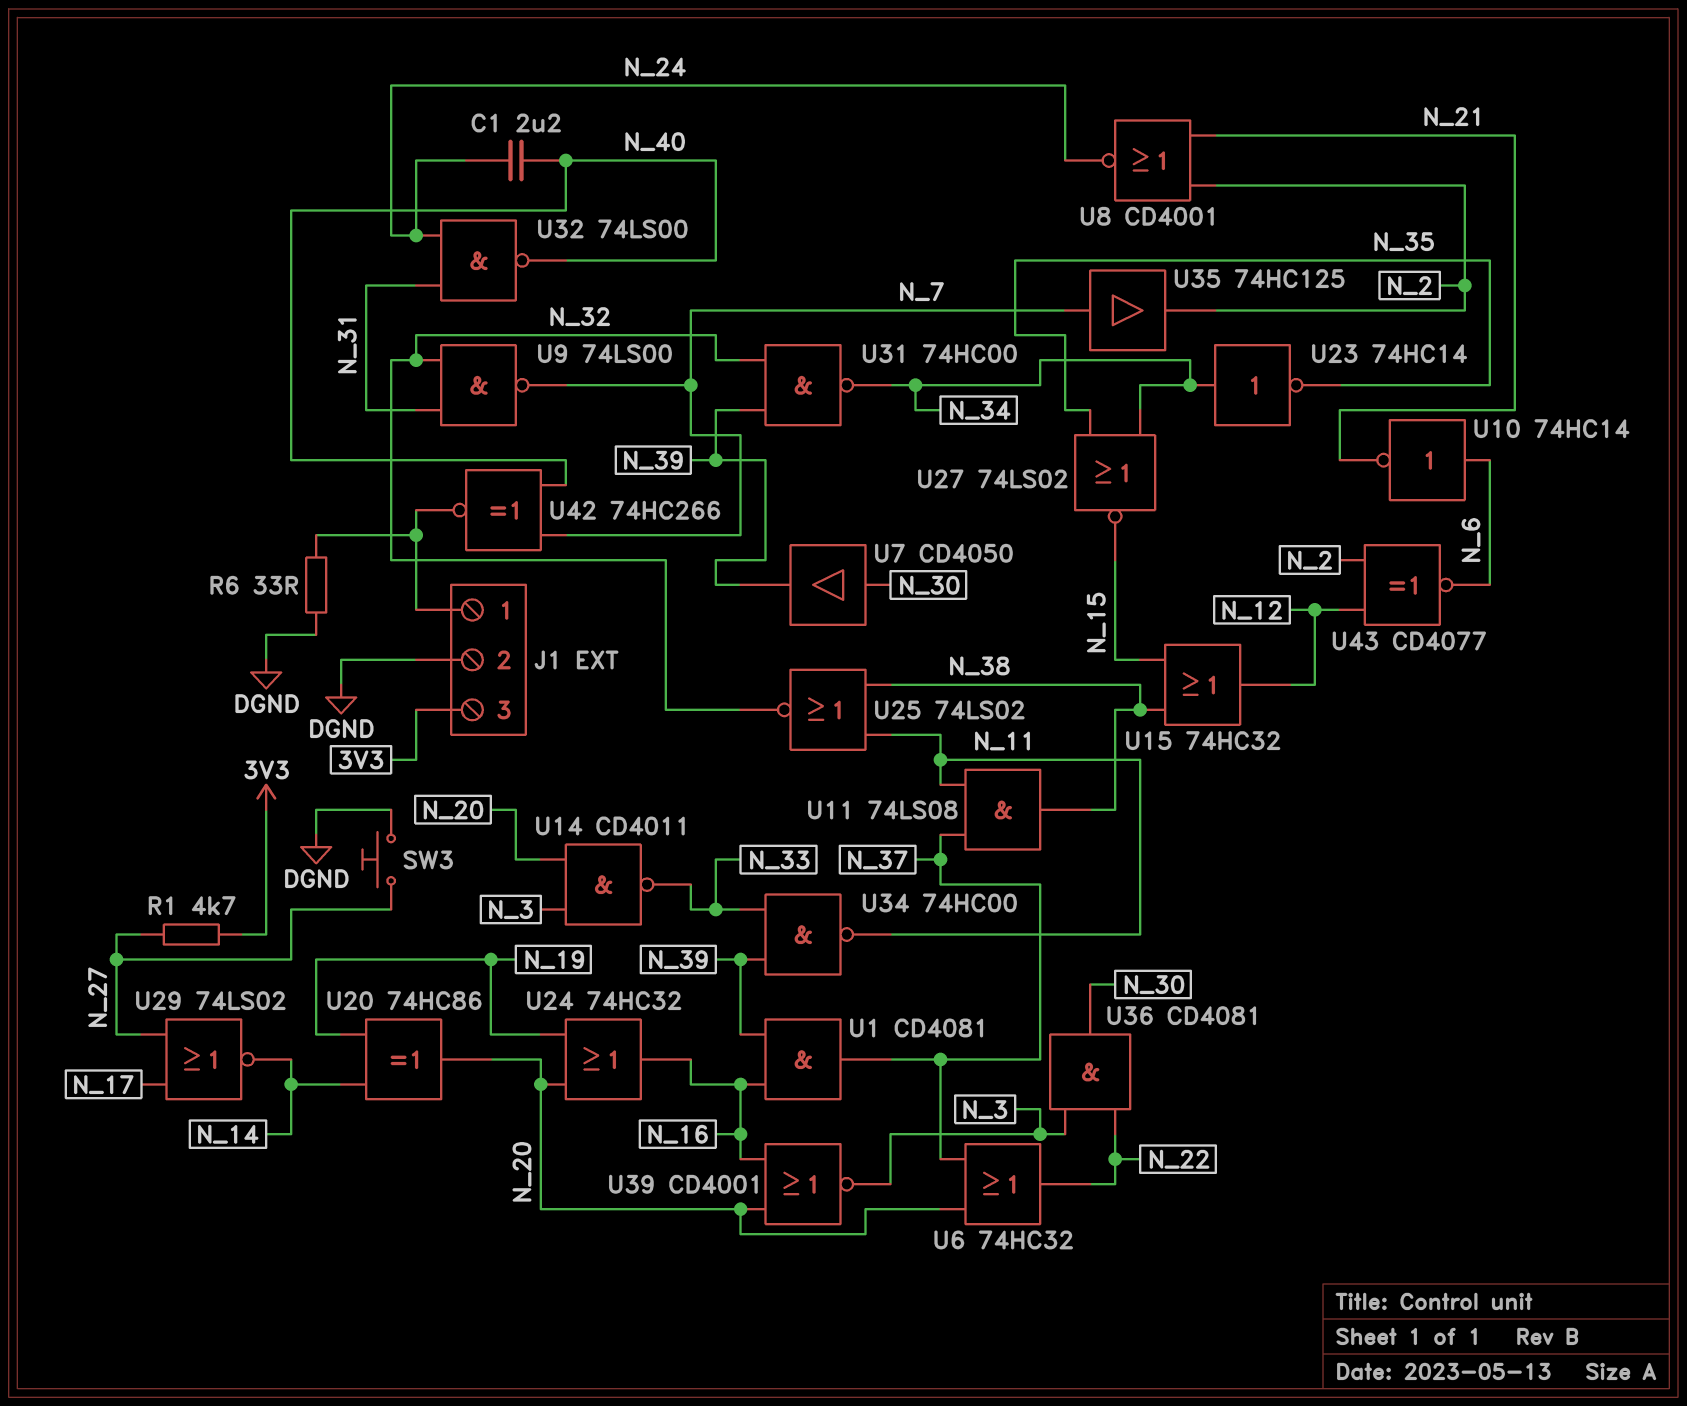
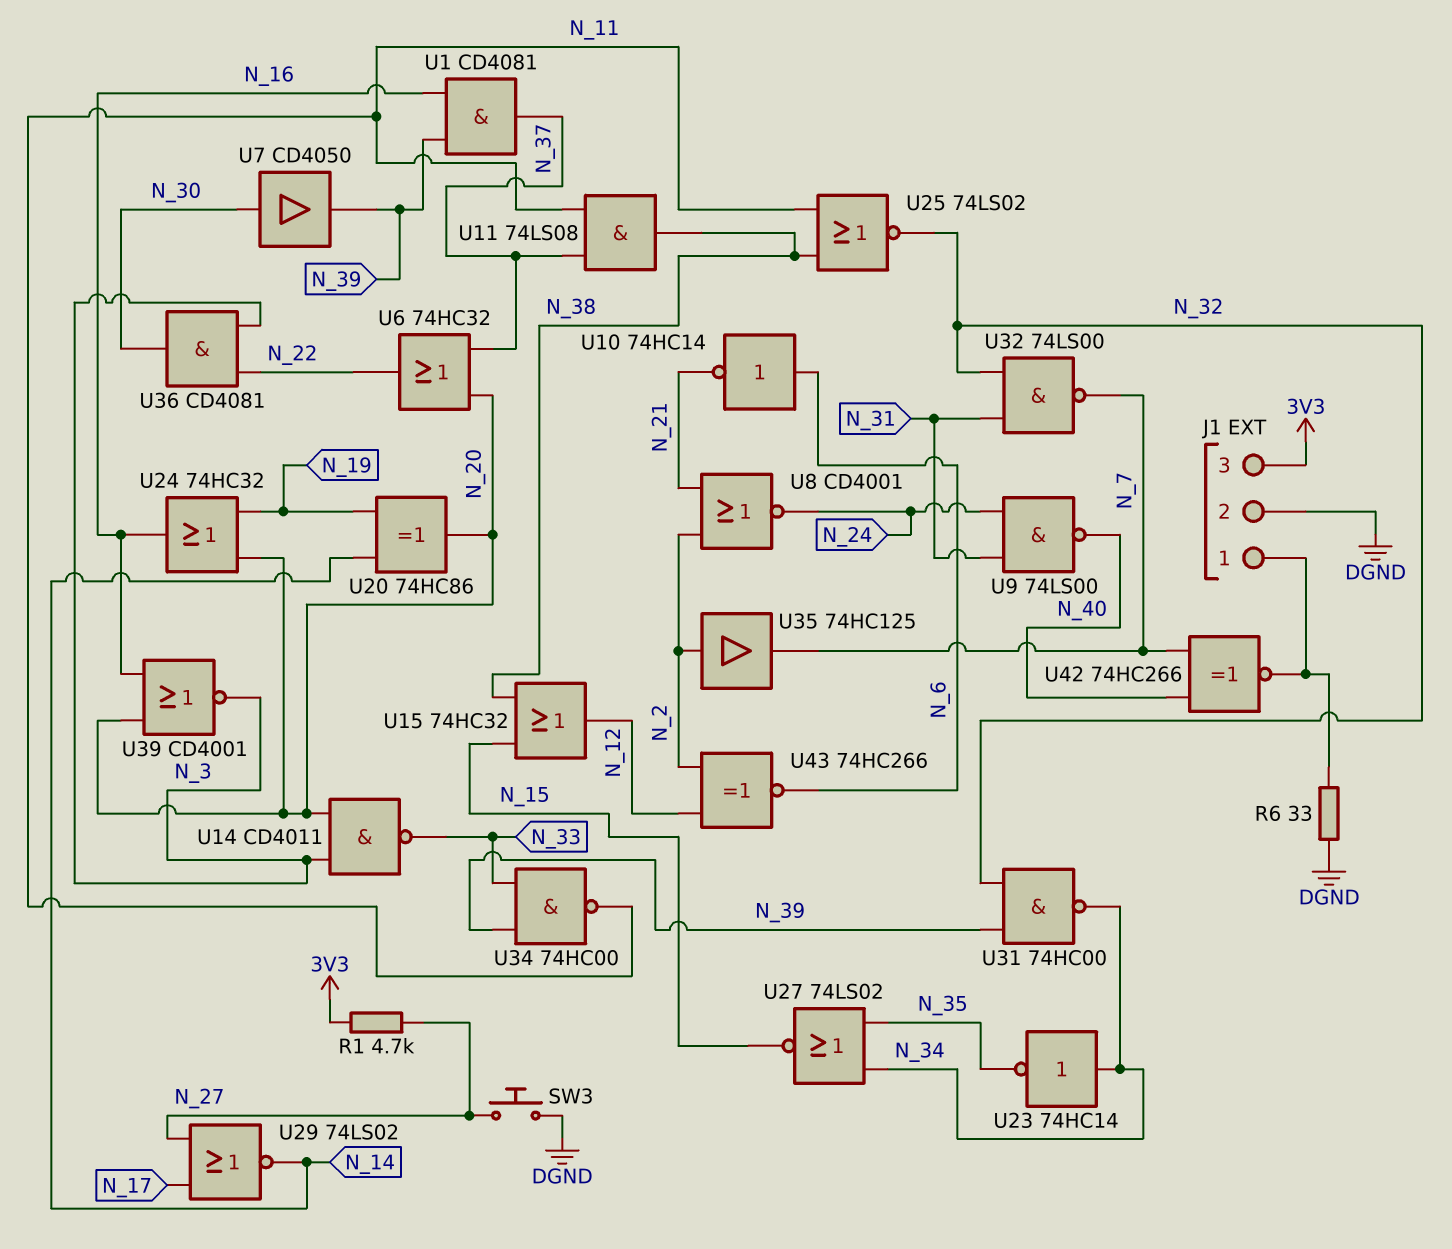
C1: 2.2uF (N_24, N_40) -> none
U9: NAND 74LS00 (in N_31, in N_32, out N_7) -> NAND 74LS00 (in N_24, in N_31, out N_40)
U32: NAND 74LS00 (in N_24, in N_31, out N_40) -> NAND 74LS00 (in N_31, in N_32, out N_7)
U35: buffer 74HC125 (in N_7, out N_2) -> buffer 74HC125 (in N_2, out N_7)
U43: XNOR CD4077 (in N_2, in N_12, out N_6) -> XNOR 74HC266 (in N_2, in N_12, out N_6)

